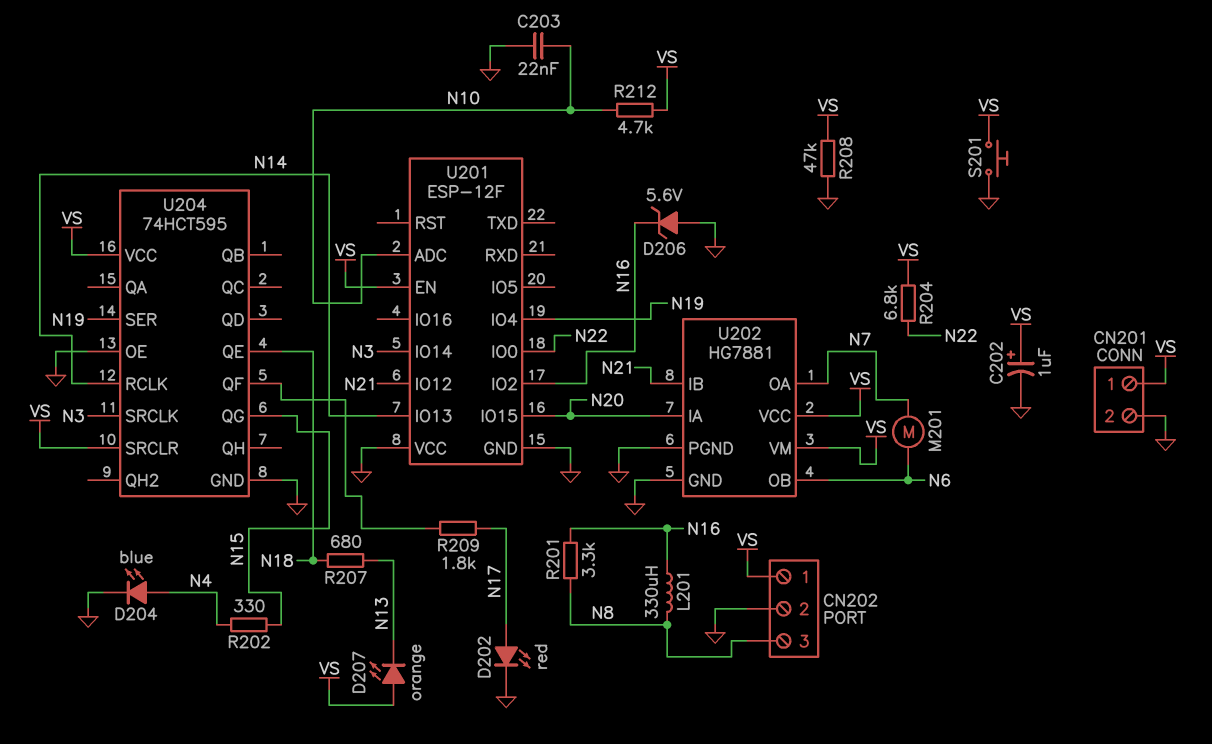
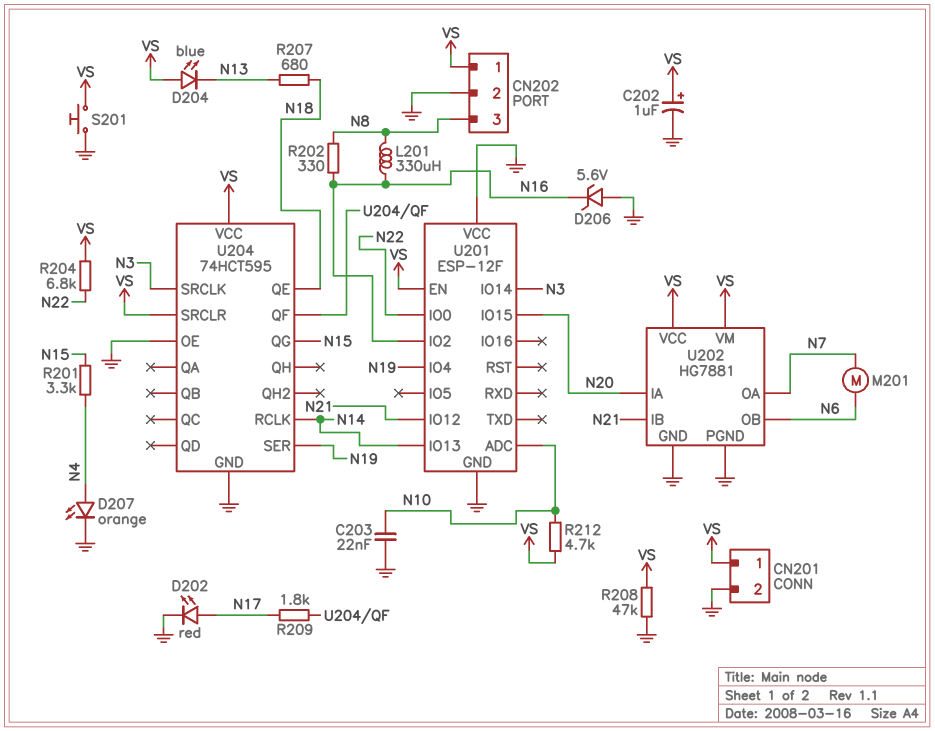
D204: LED blue (A N4, K GND) -> LED blue (A VS, K N13)
D207: LED orange (A VS, K N13) -> LED orange (A N4, K GND)
R201: 3.3k (N8, N16) -> 3.3k (N4, N15)
R202: 330 (N4, N15) -> 330 (N8, N16)

